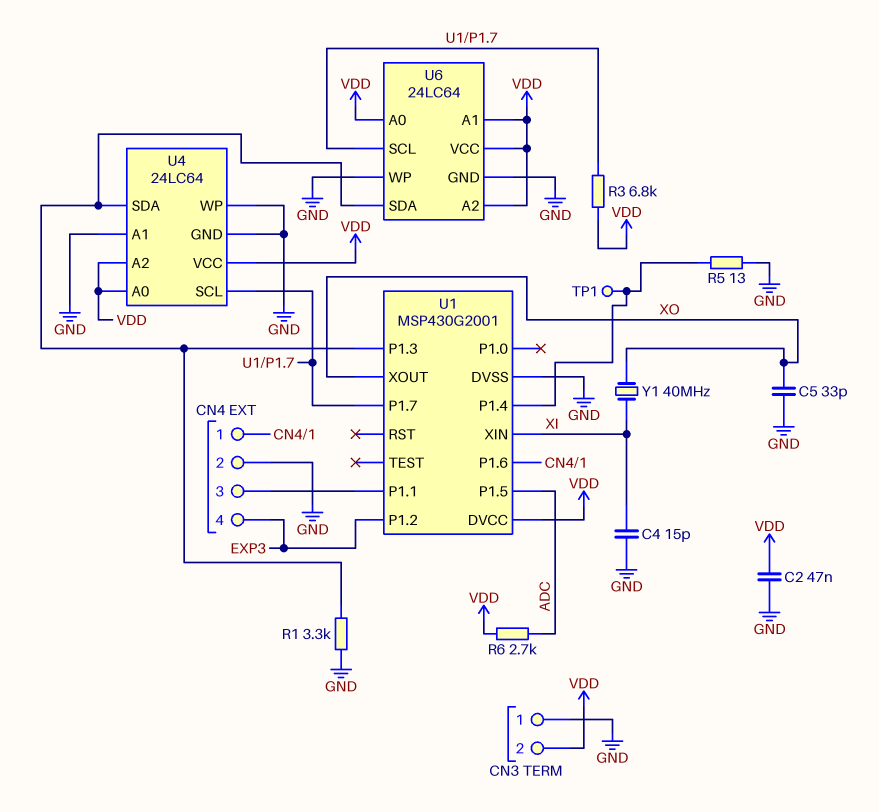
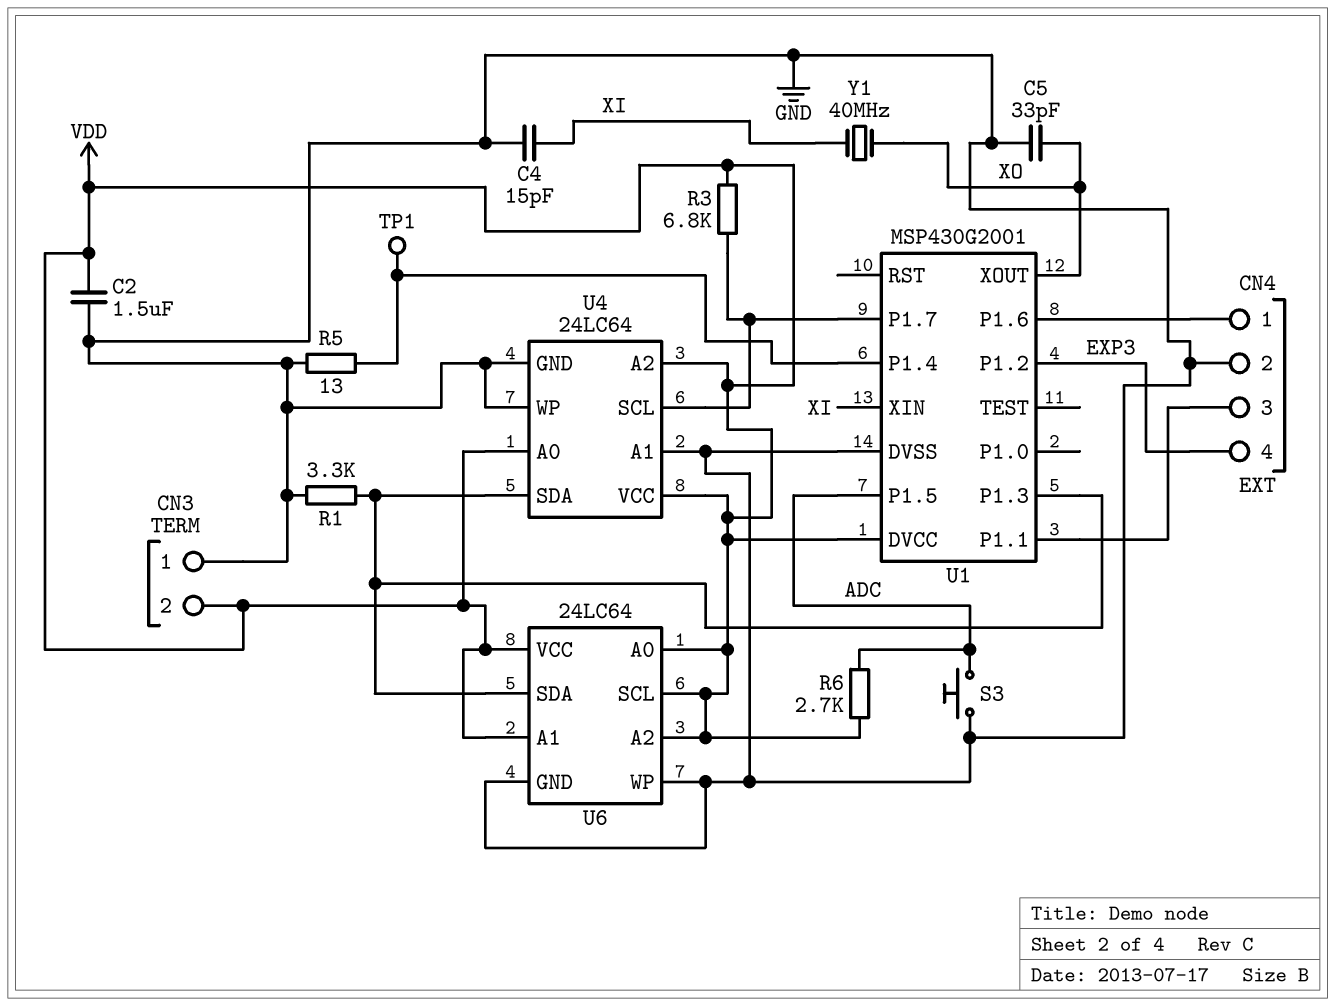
C2: 47nF (GND, VDD) -> 1.5uF (GND, VDD)
S3: none -> button (ADC, GND)
U6 pin SCL: U1/P1.7 -> VDD

